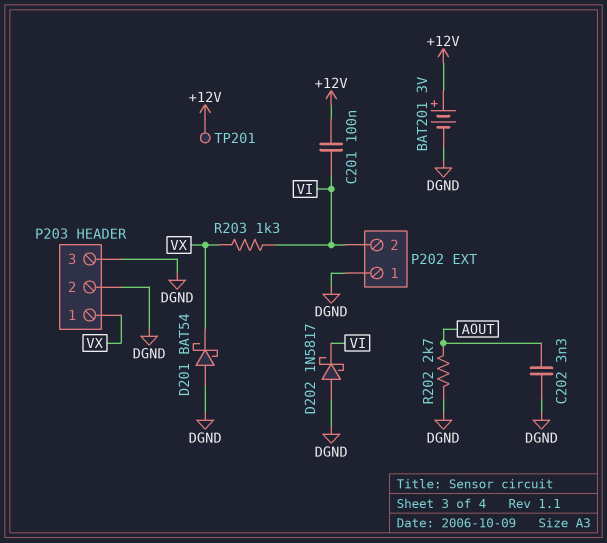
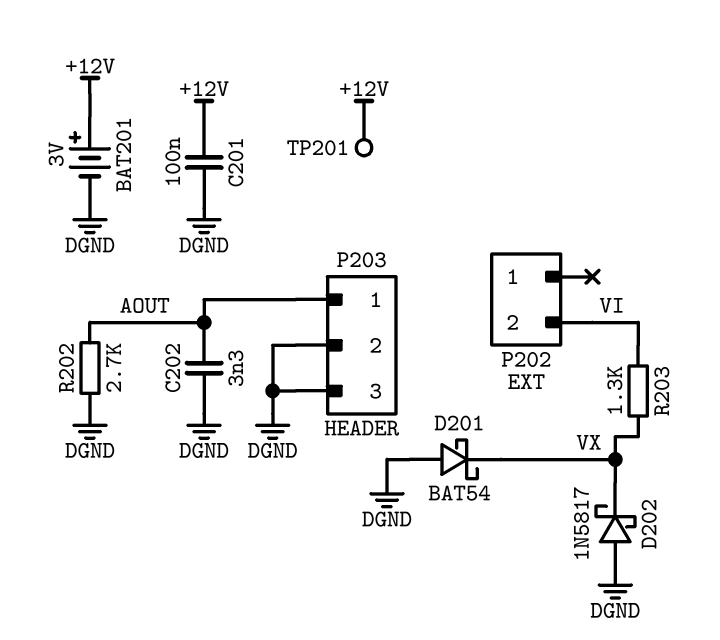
C201: 100nF (+12V, VI) -> 100nF (+12V, DGND)
D202: schottky 1N5817 (A DGND, K VI) -> schottky 1N5817 (A DGND, K VX)
P202 pin 1: DGND -> none
P203 pin 1: VX -> AOUT

